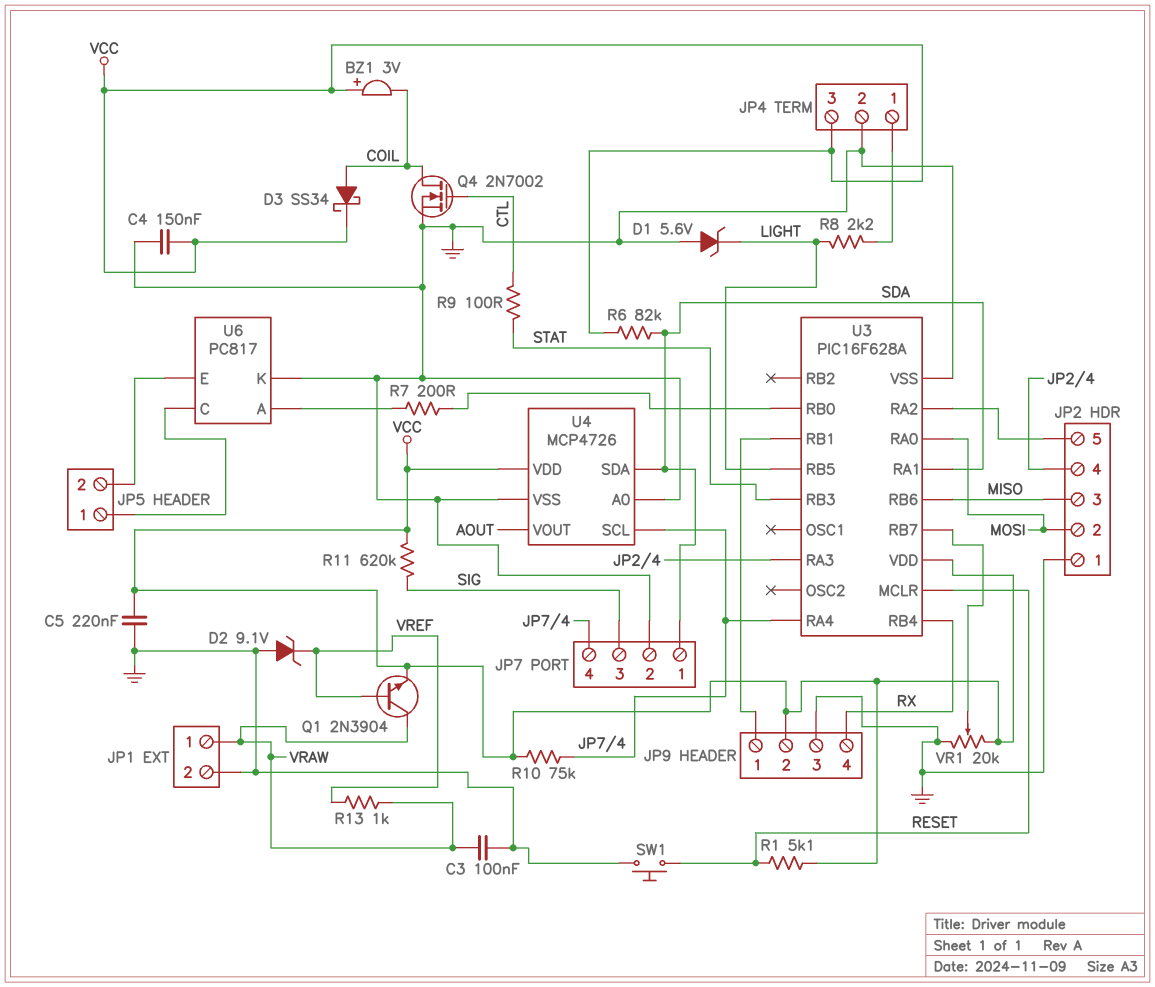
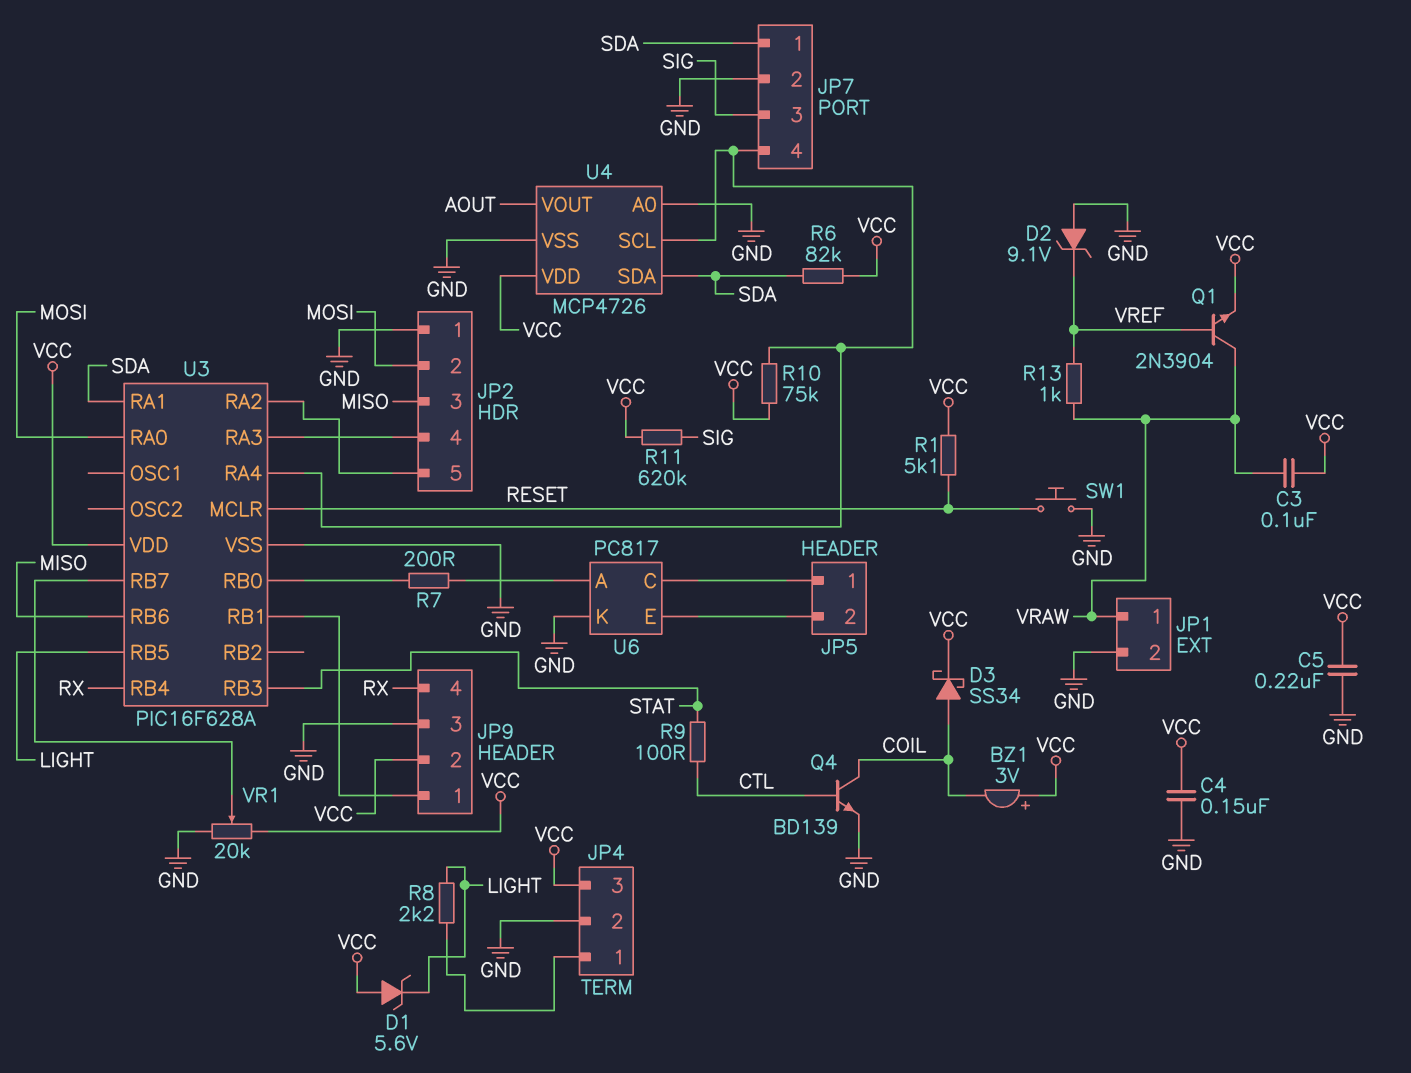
C3: 100nF (GND, VRAW) -> 100nF (VCC, VRAW)
D1: zener 5.6V (A GND, K LIGHT) -> zener 5.6V (A VCC, K LIGHT)
Q4: NMOS 2N7002 (G CTL, D COIL, S GND) -> NPN BD139 (B CTL, C COIL, E GND)

